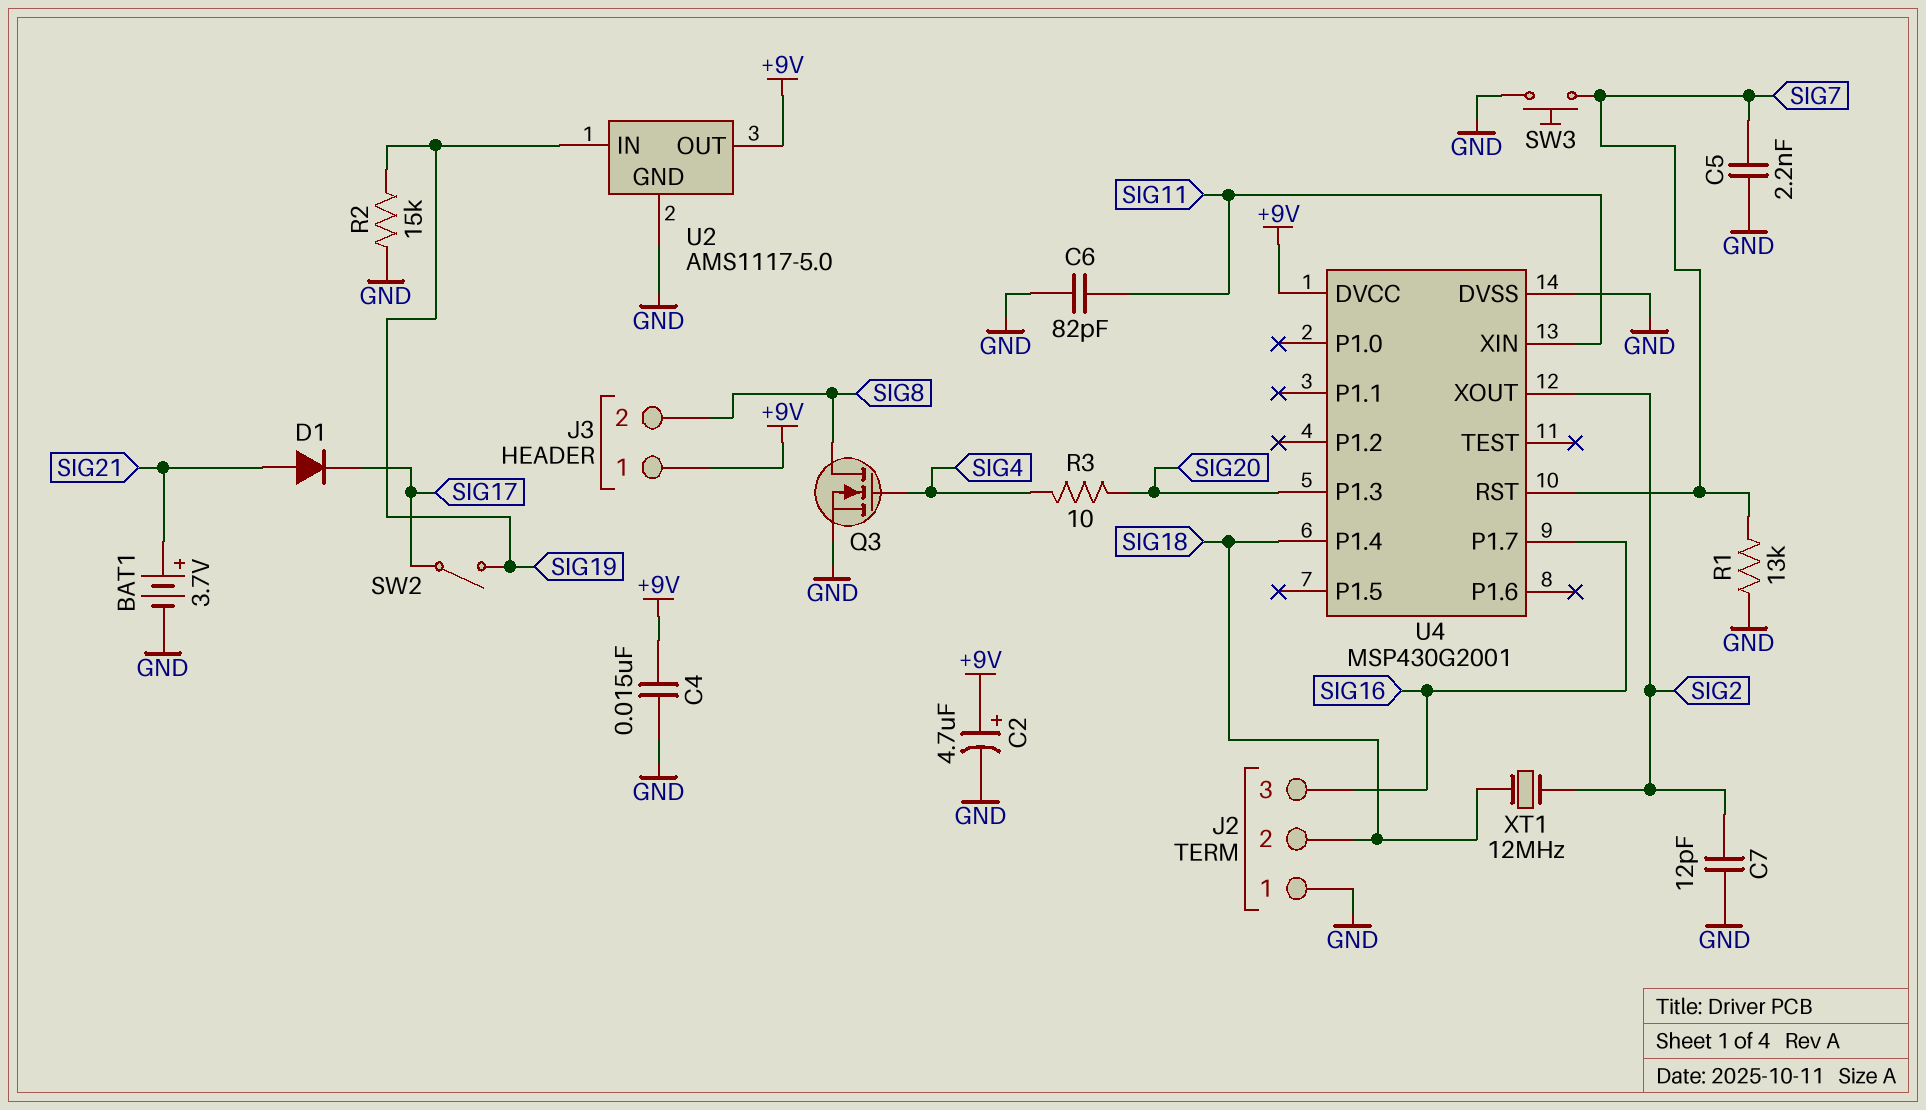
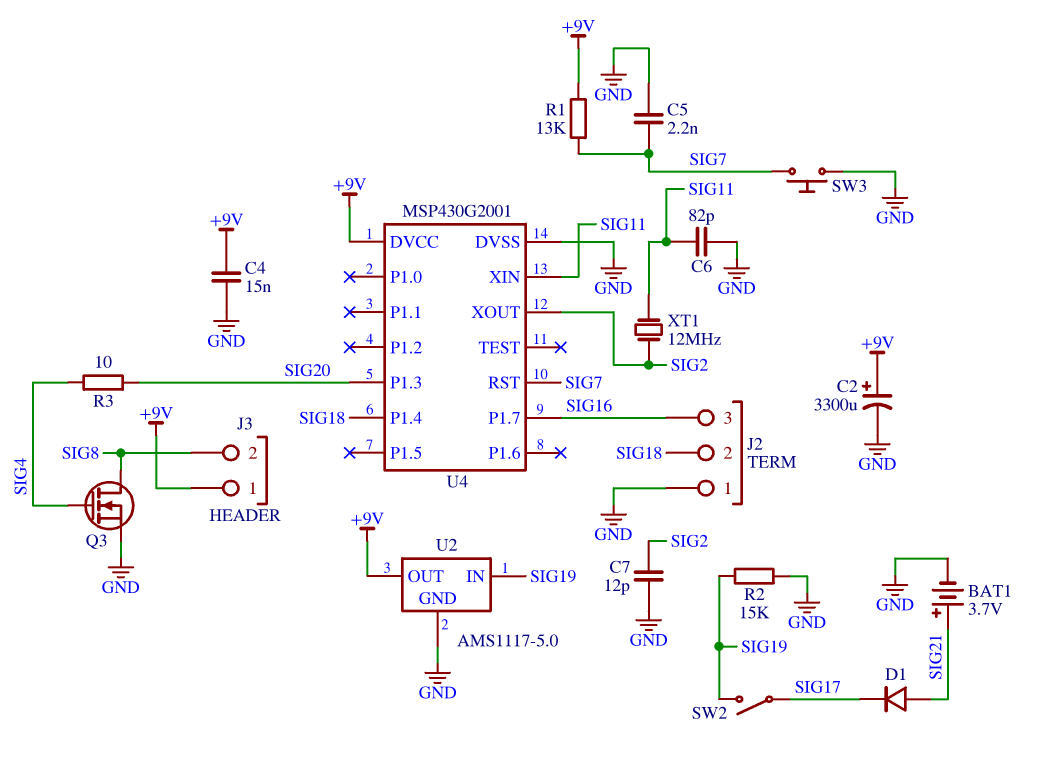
C2: 4.7uF (plus +9V, minus GND) -> 3300uF (plus +9V, minus GND)
R1: 13k (GND, SIG7) -> 13k (+9V, SIG7)
XT1: 12MHz (SIG2, SIG18) -> 12MHz (SIG2, SIG11)

